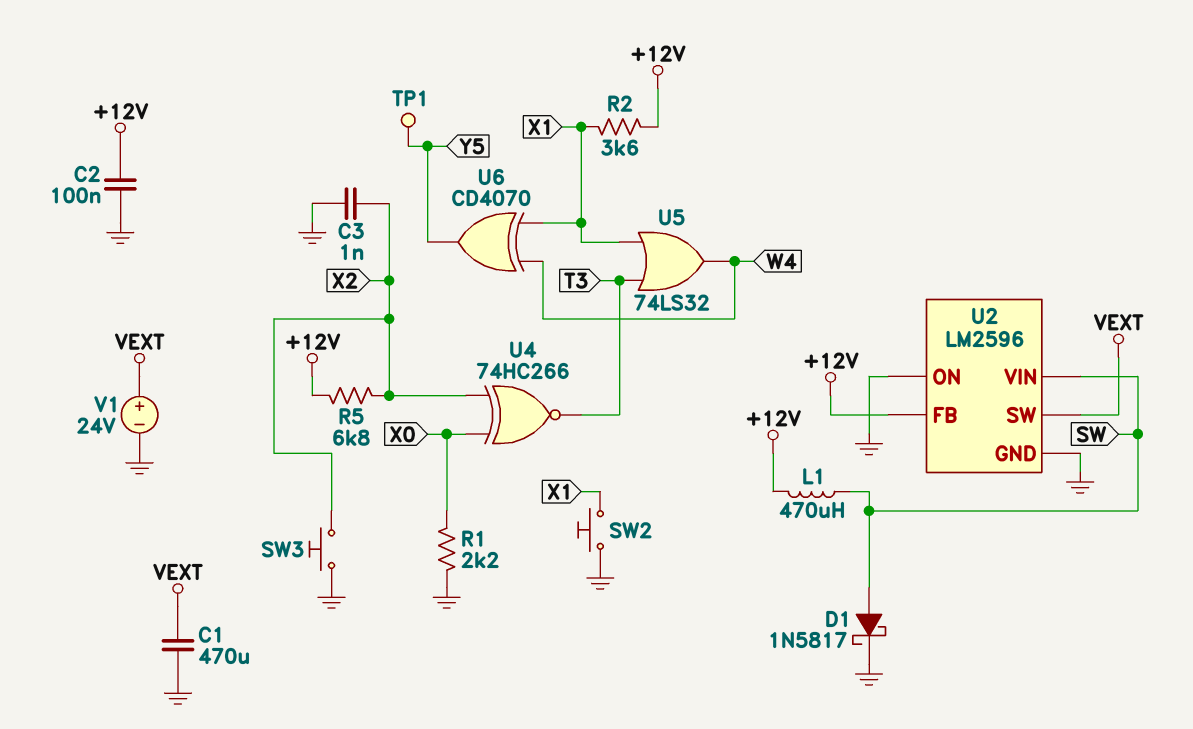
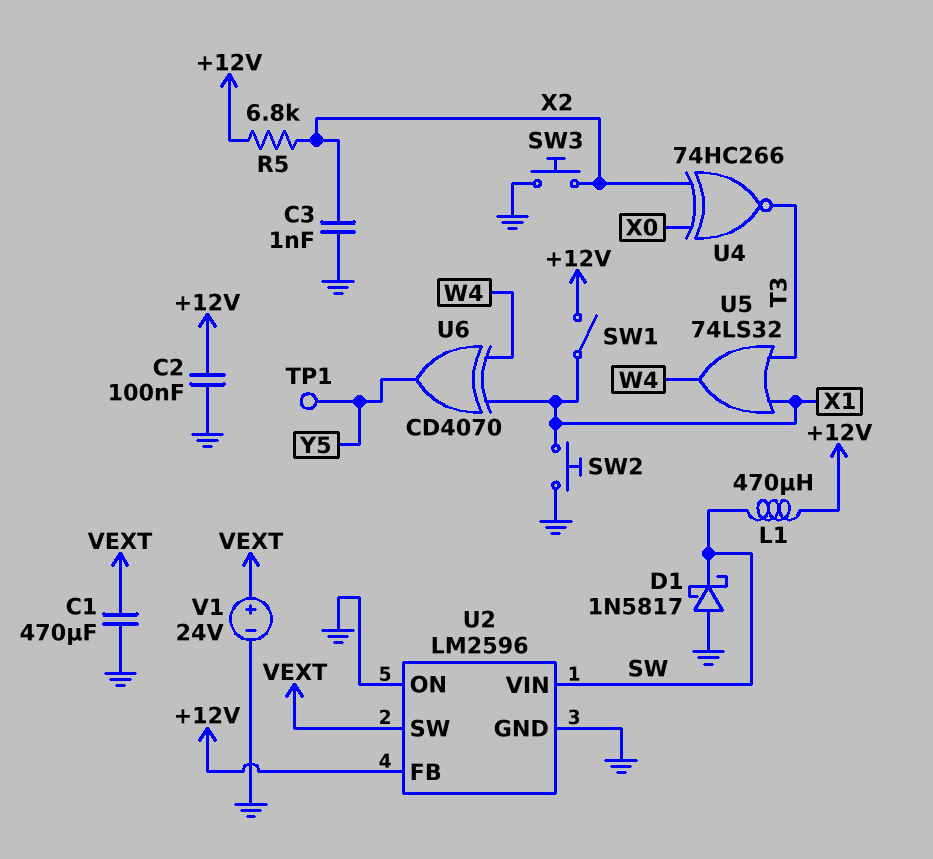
D1: schottky 1N5817 (A SW, K GND) -> schottky 1N5817 (A GND, K SW)
R1: 2.2k (GND, X0) -> none
R2: 3.6k (+12V, X1) -> none
SW1: none -> switch (+12V, X1)

